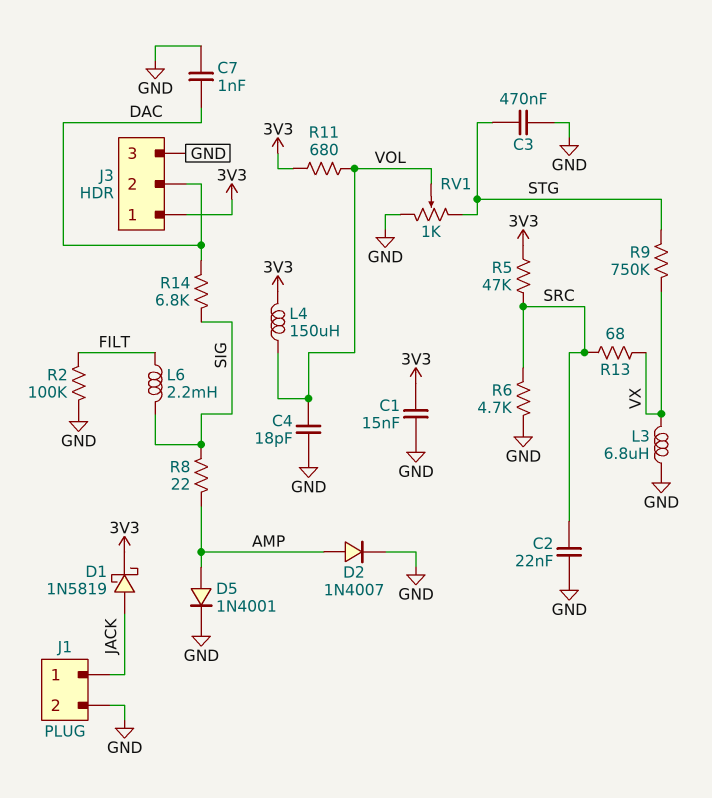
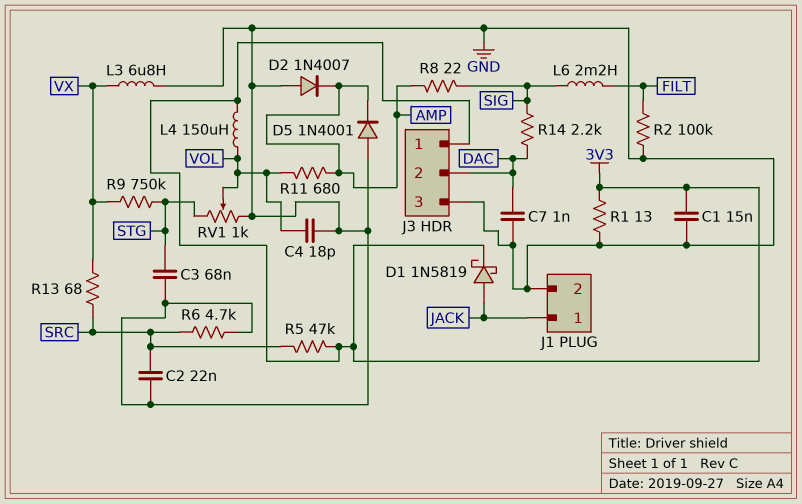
C3: 470nF (GND, STG) -> 68nF (GND, STG)
D2: diode 1N4007 (A AMP, K GND) -> diode 1N4007 (A GND, K AMP)
D5: diode 1N4001 (A AMP, K GND) -> diode 1N4001 (A GND, K AMP)
R1: none -> 13 (3V3, GND)
R11: 680 (3V3, VOL) -> 680 (AMP, VOL)
R14: 6.8k (DAC, SIG) -> 2.2k (DAC, SIG)

